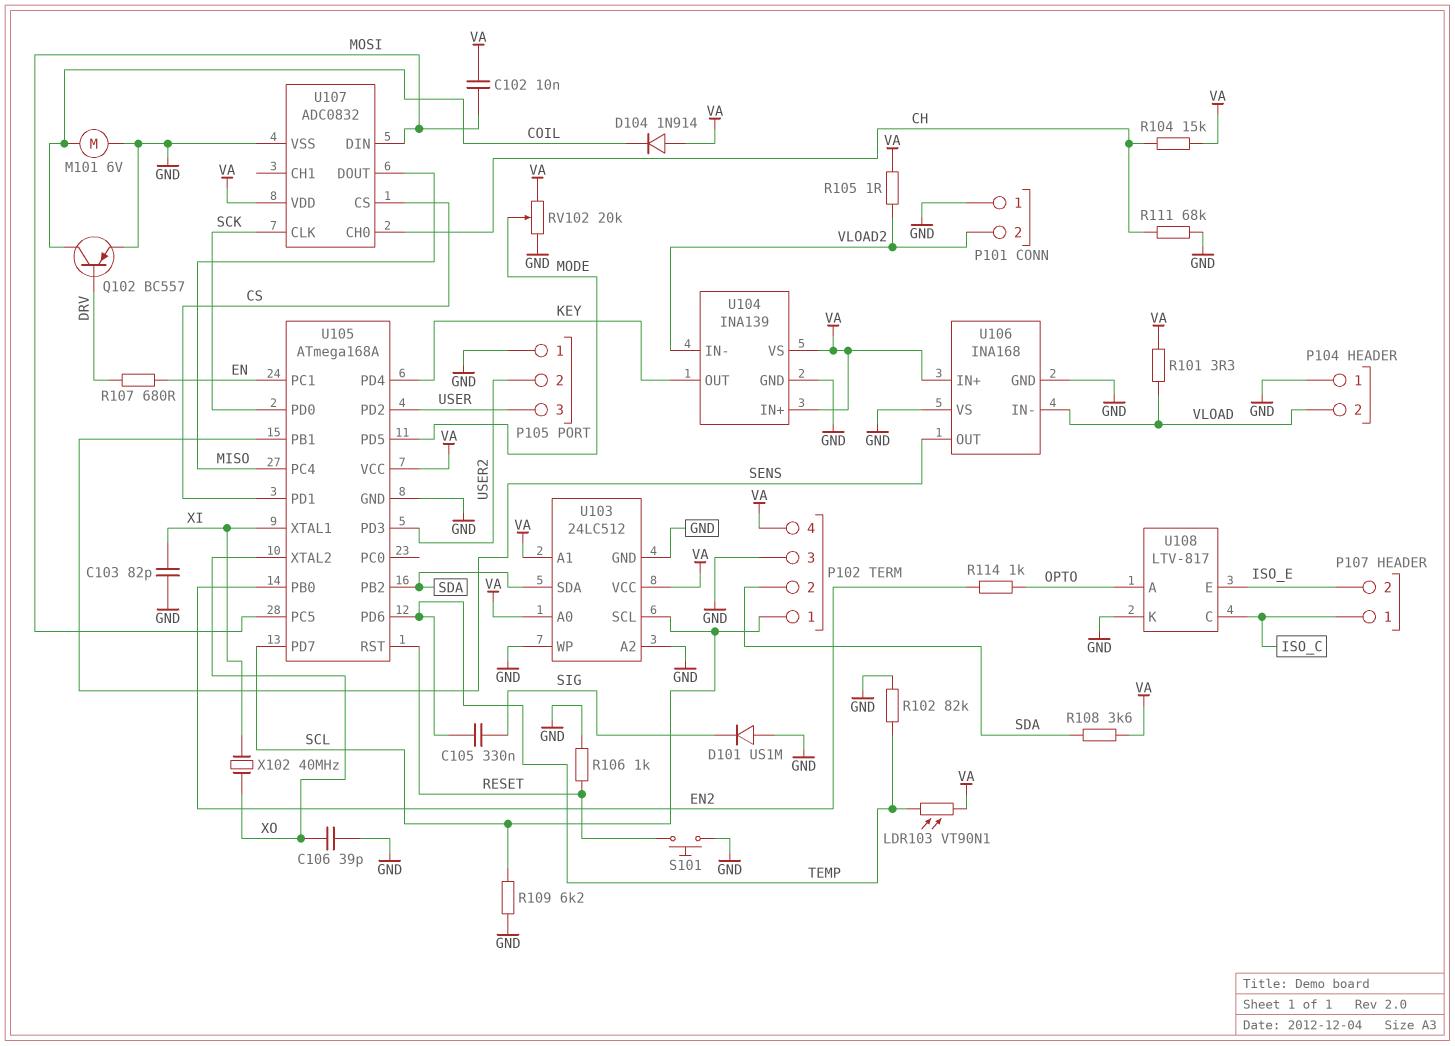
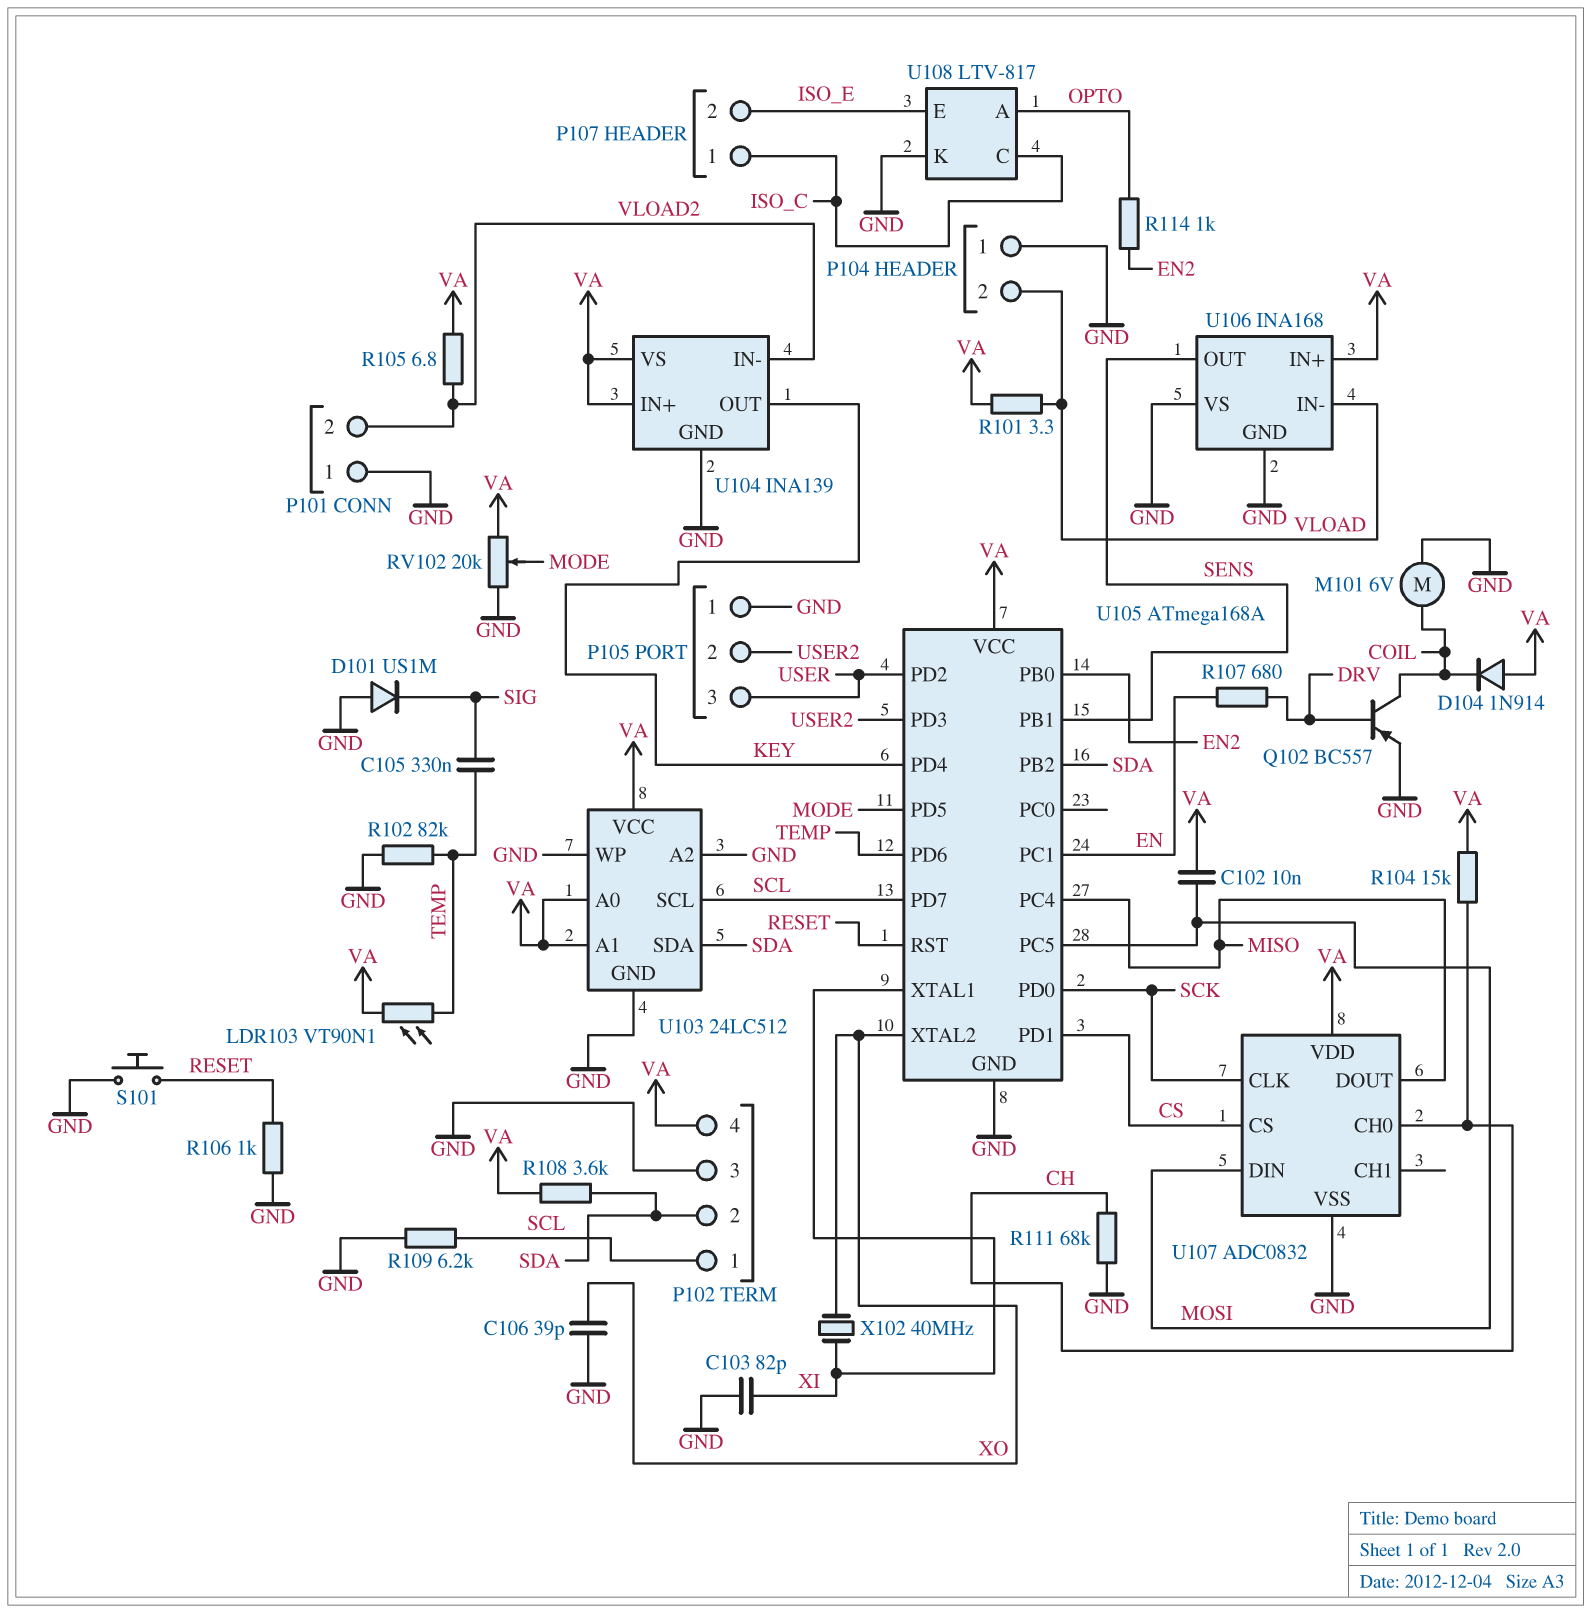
R105: 1 (VA, VLOAD2) -> 6.8 (VA, VLOAD2)

